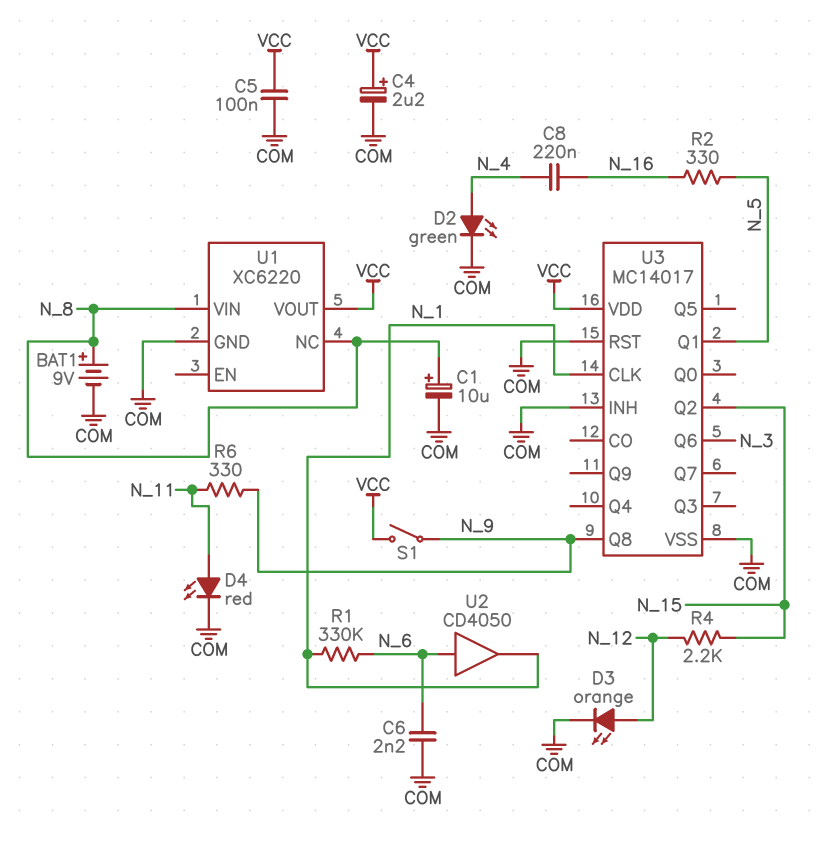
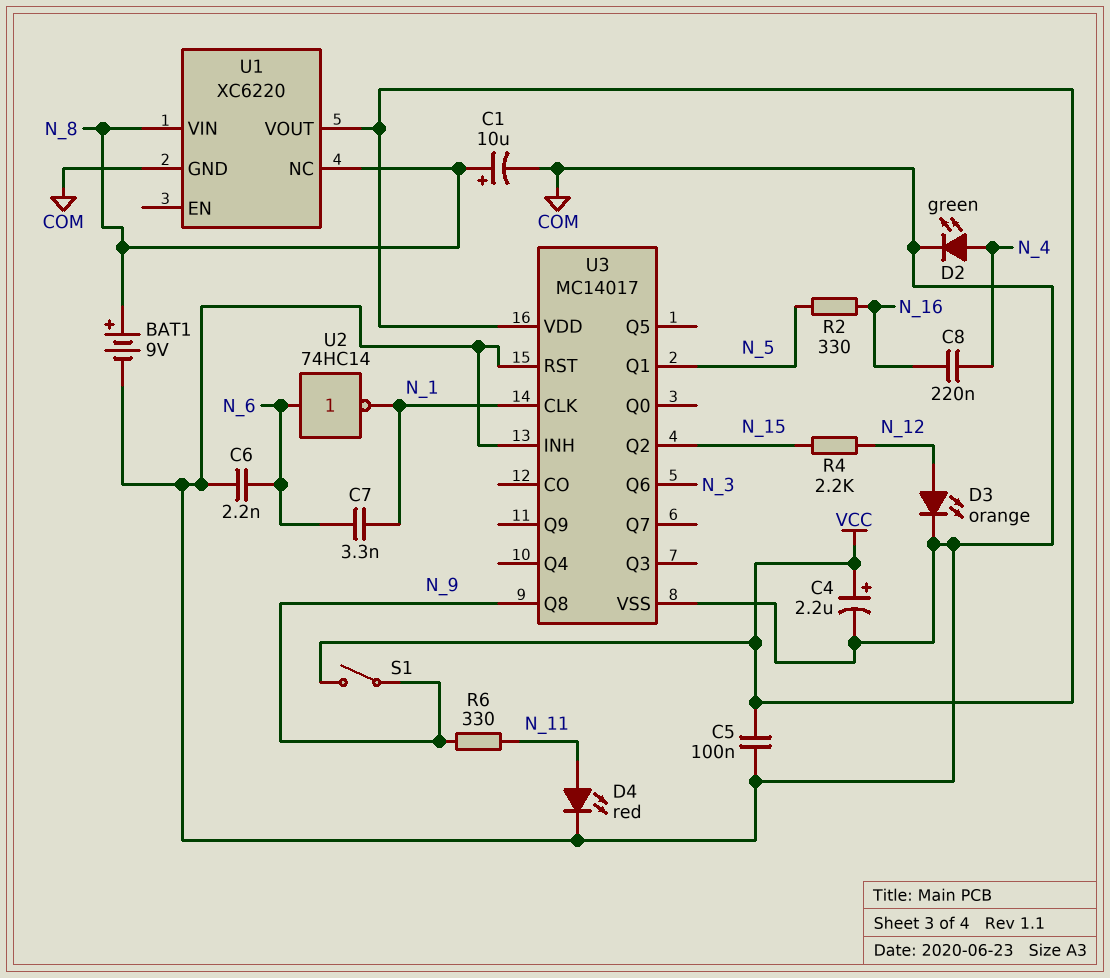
C7: none -> 3.3nF (N_1, N_6)
R1: 330k (N_1, N_6) -> none
U2: buffer CD4050 (in N_6, out N_1) -> NOT 74HC14 (in N_6, out N_1)

